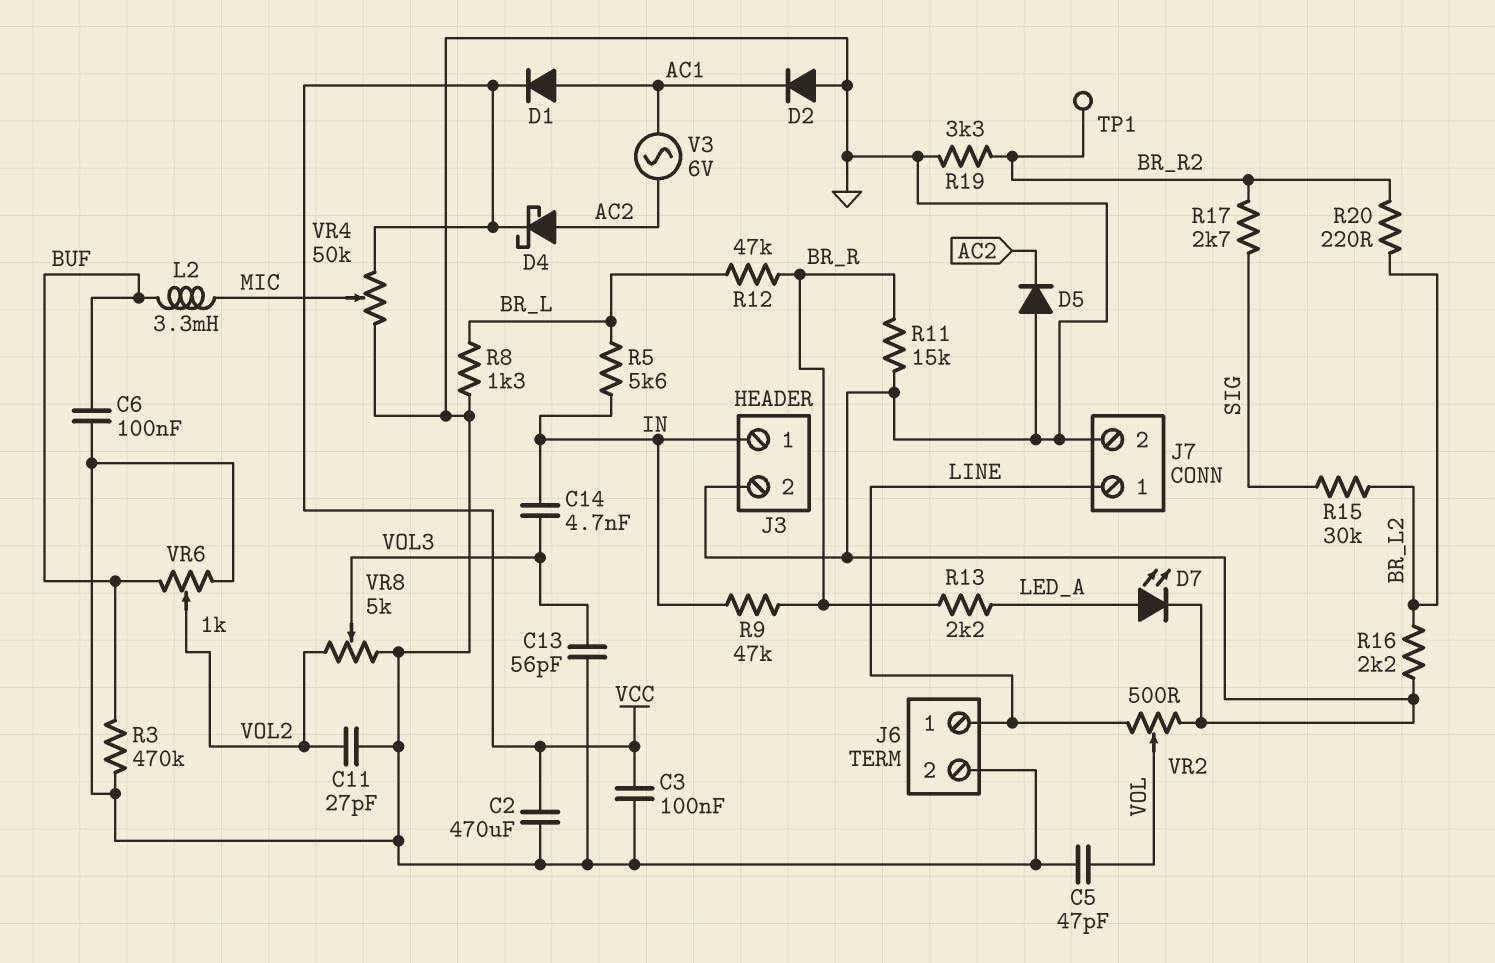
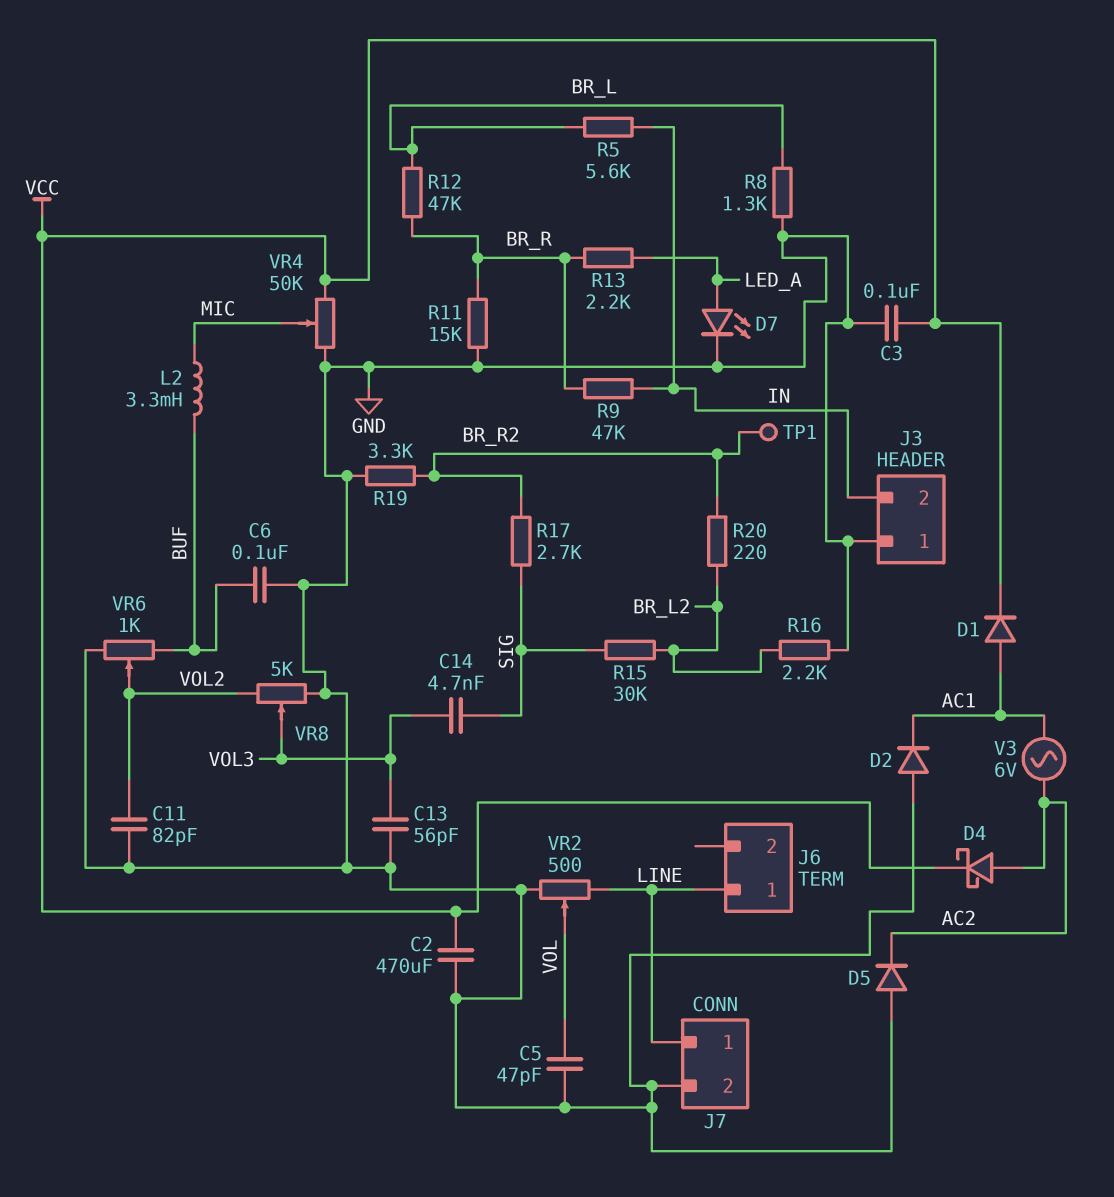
C11: 27pF (GND, VOL2) -> 82pF (GND, VOL2)
C14: 4.7nF (IN, VOL3) -> 4.7nF (SIG, VOL3)
J3 pin 1: IN -> GND
J3 pin 2: GND -> IN
J6 pin 2: GND -> none
R3: 470k (BUF, GND) -> none

